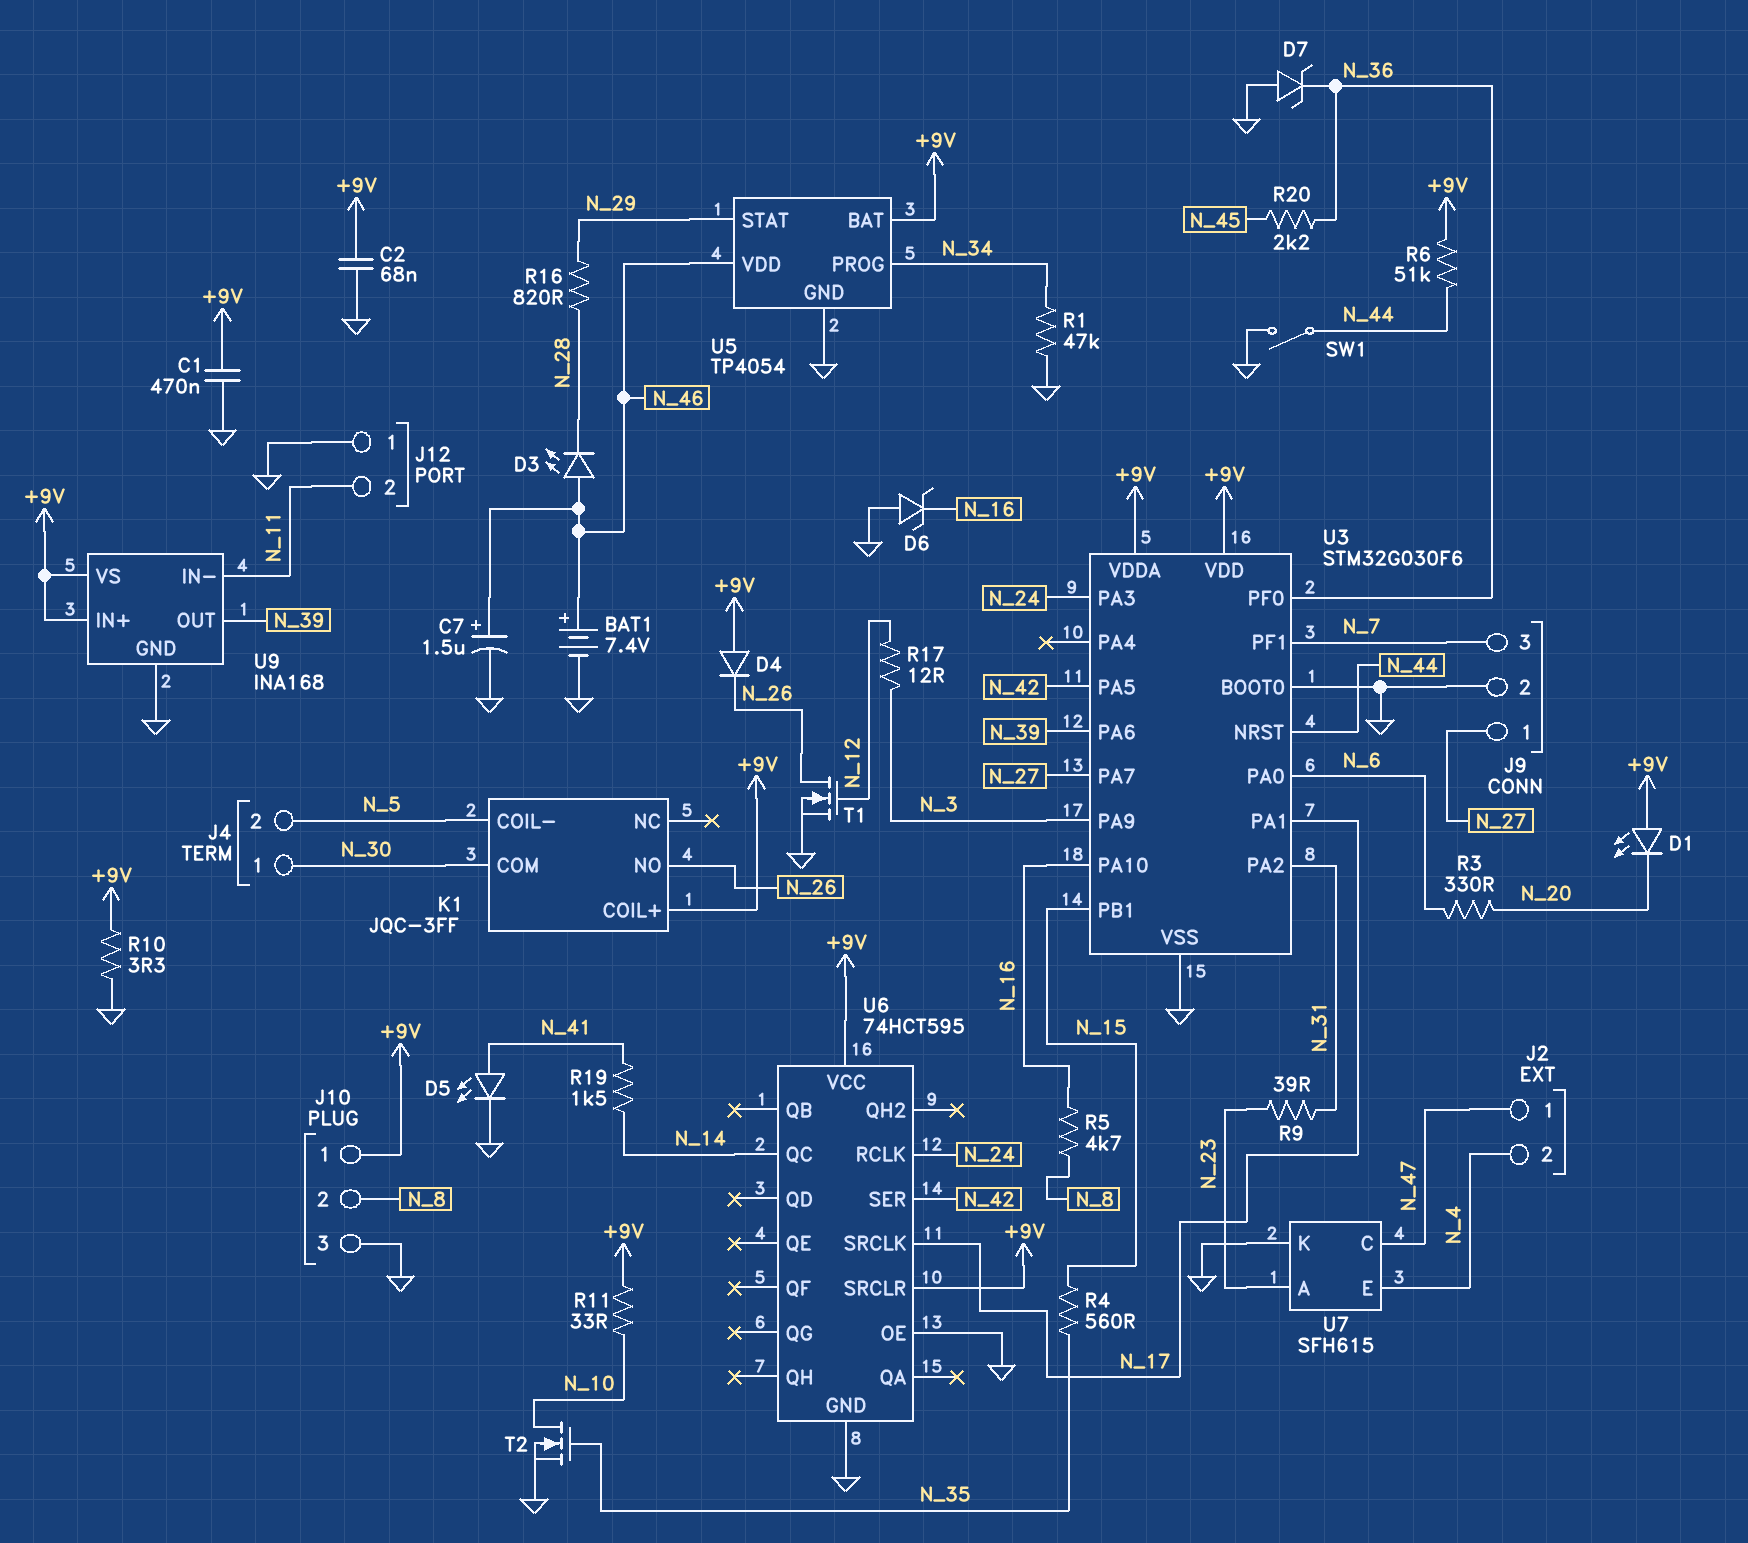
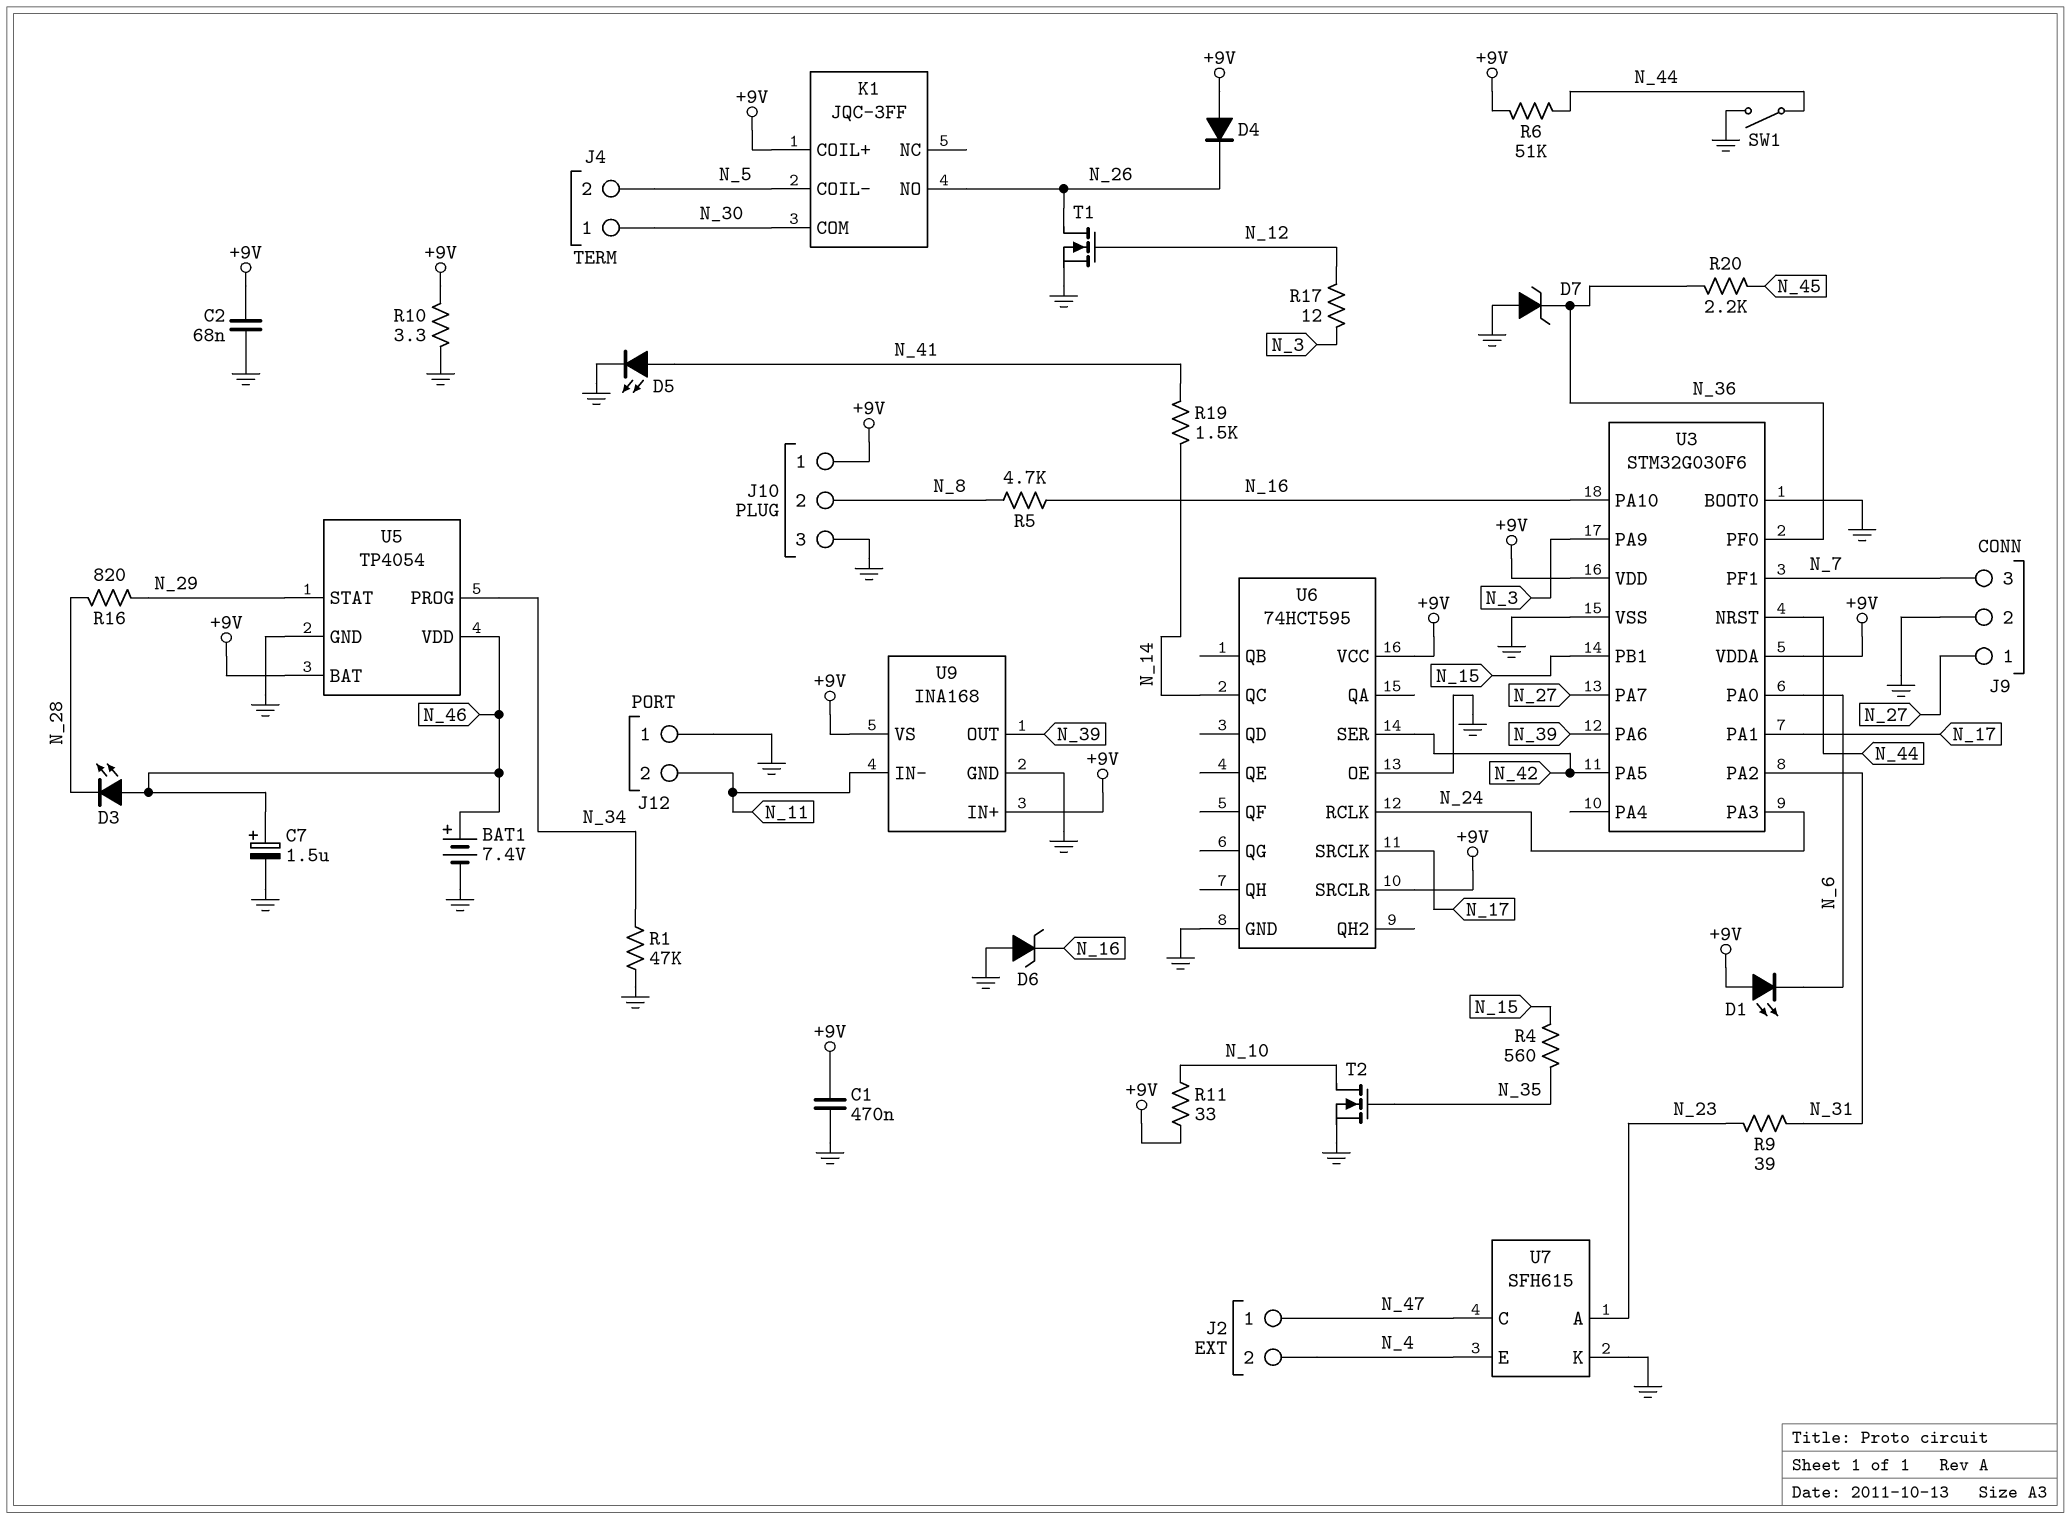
D1: LED (A +9V, K N_20) -> LED (A +9V, K N_6)
R3: 330 (N_6, N_20) -> none

